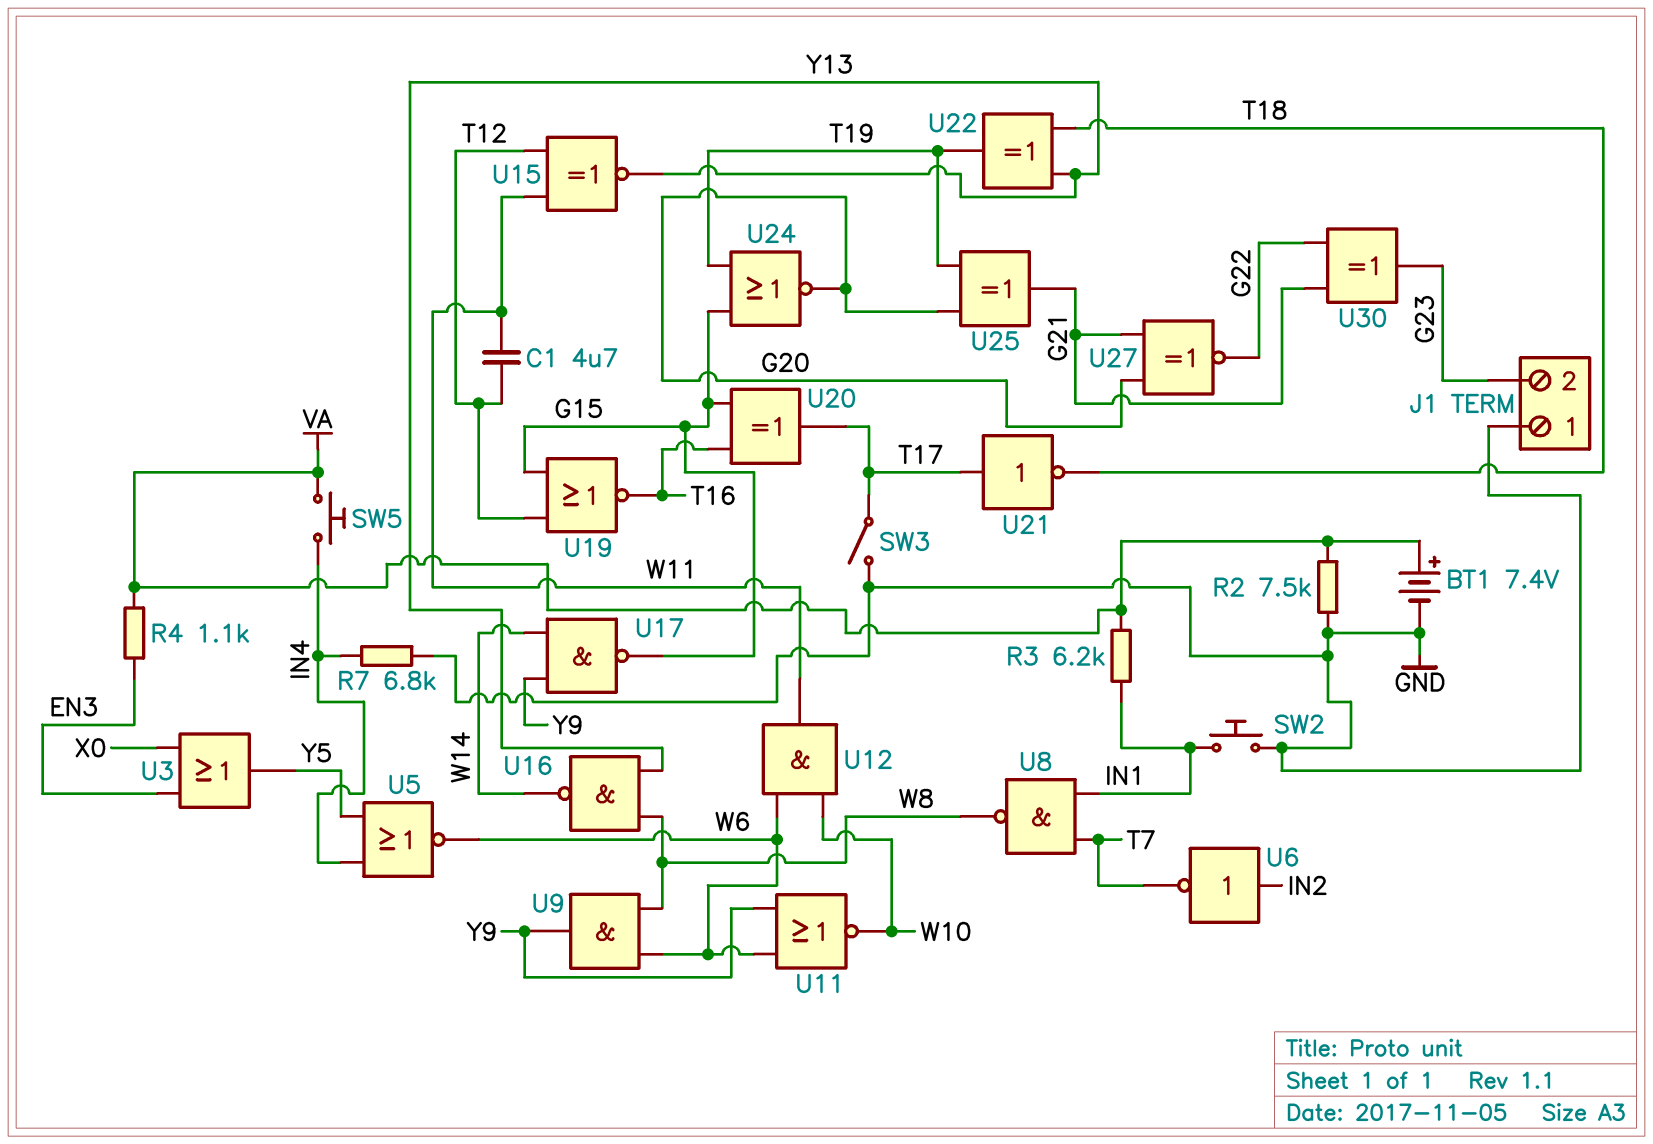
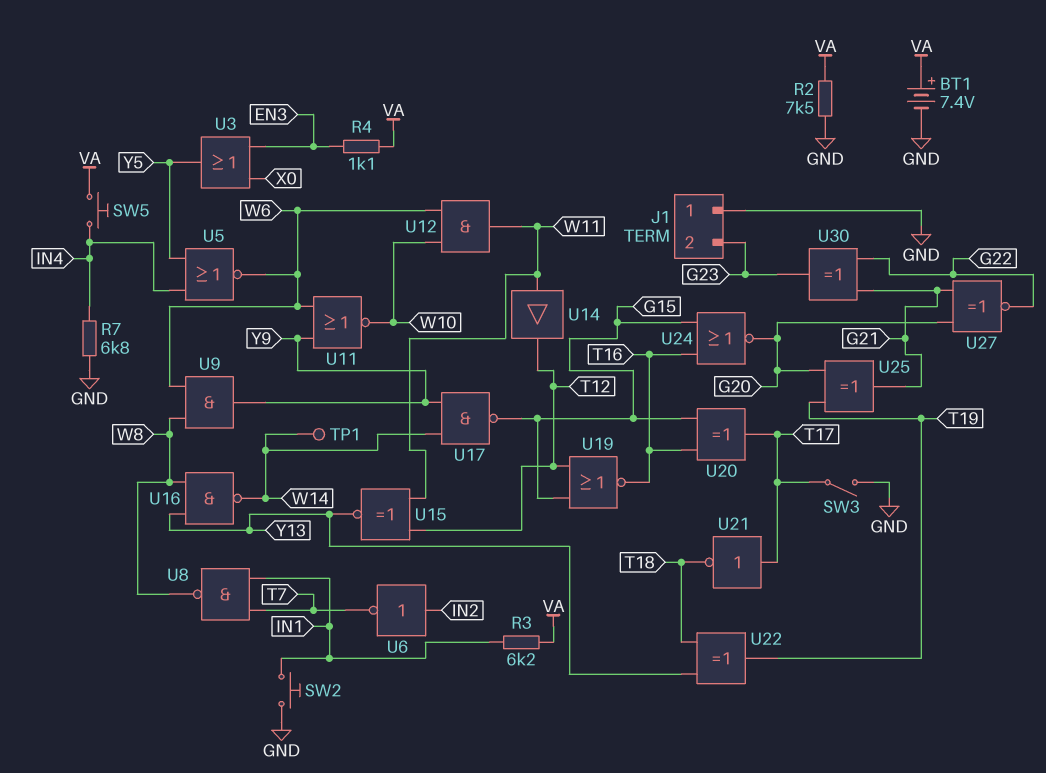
C1: 4.7uF (T12, W11) -> none
TP1: none -> test point (W14)
U14: none -> buffer (in W11, out T12)
U24: NOR (in G15, in T19, out G20) -> NOR (in G15, in T16, out G20)

